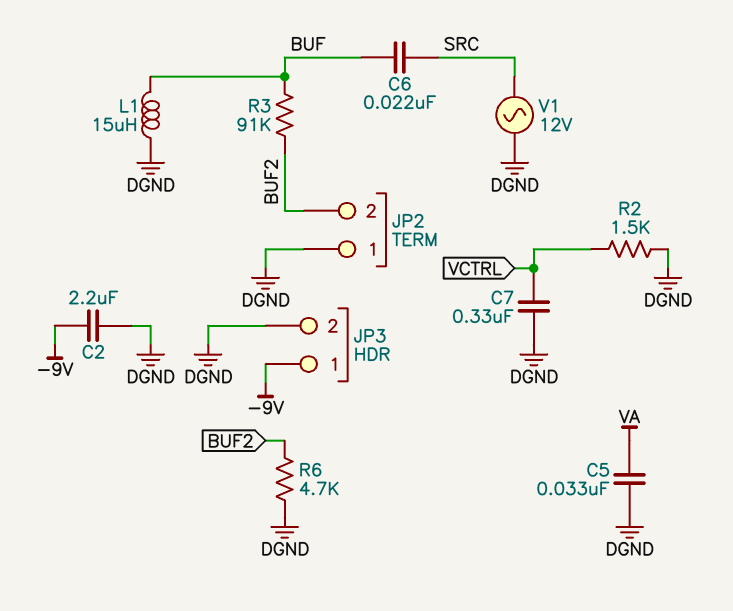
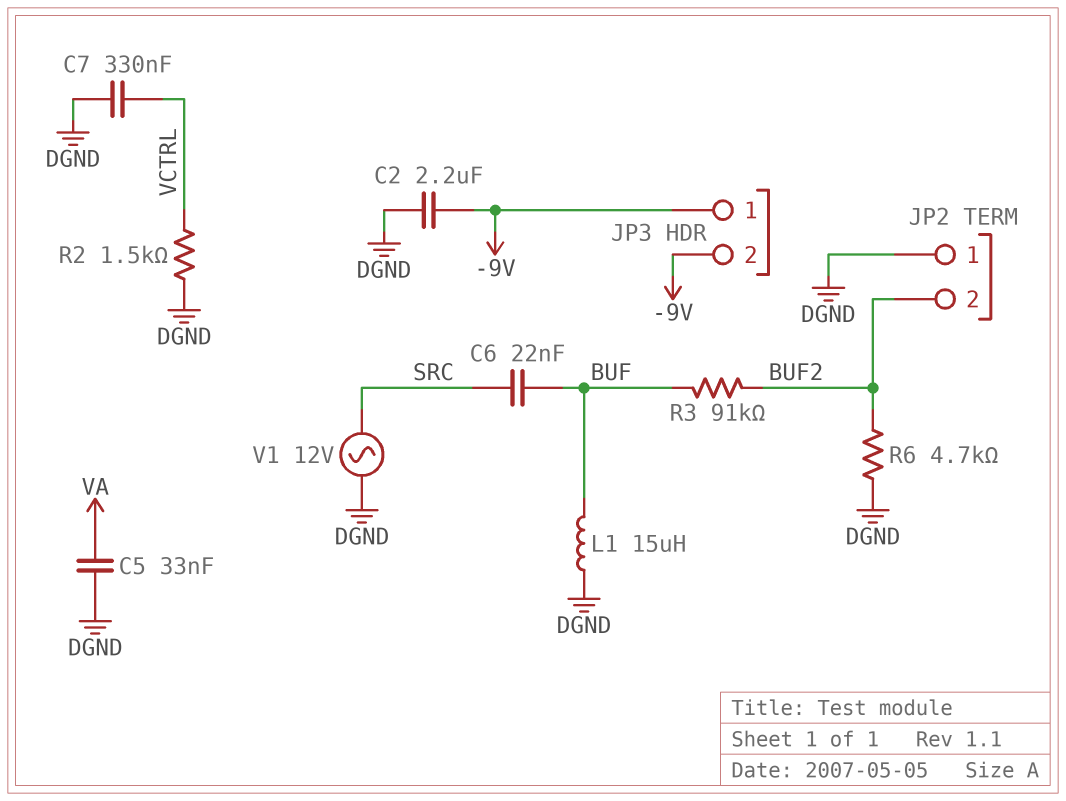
JP3 pin 2: DGND -> -9V

